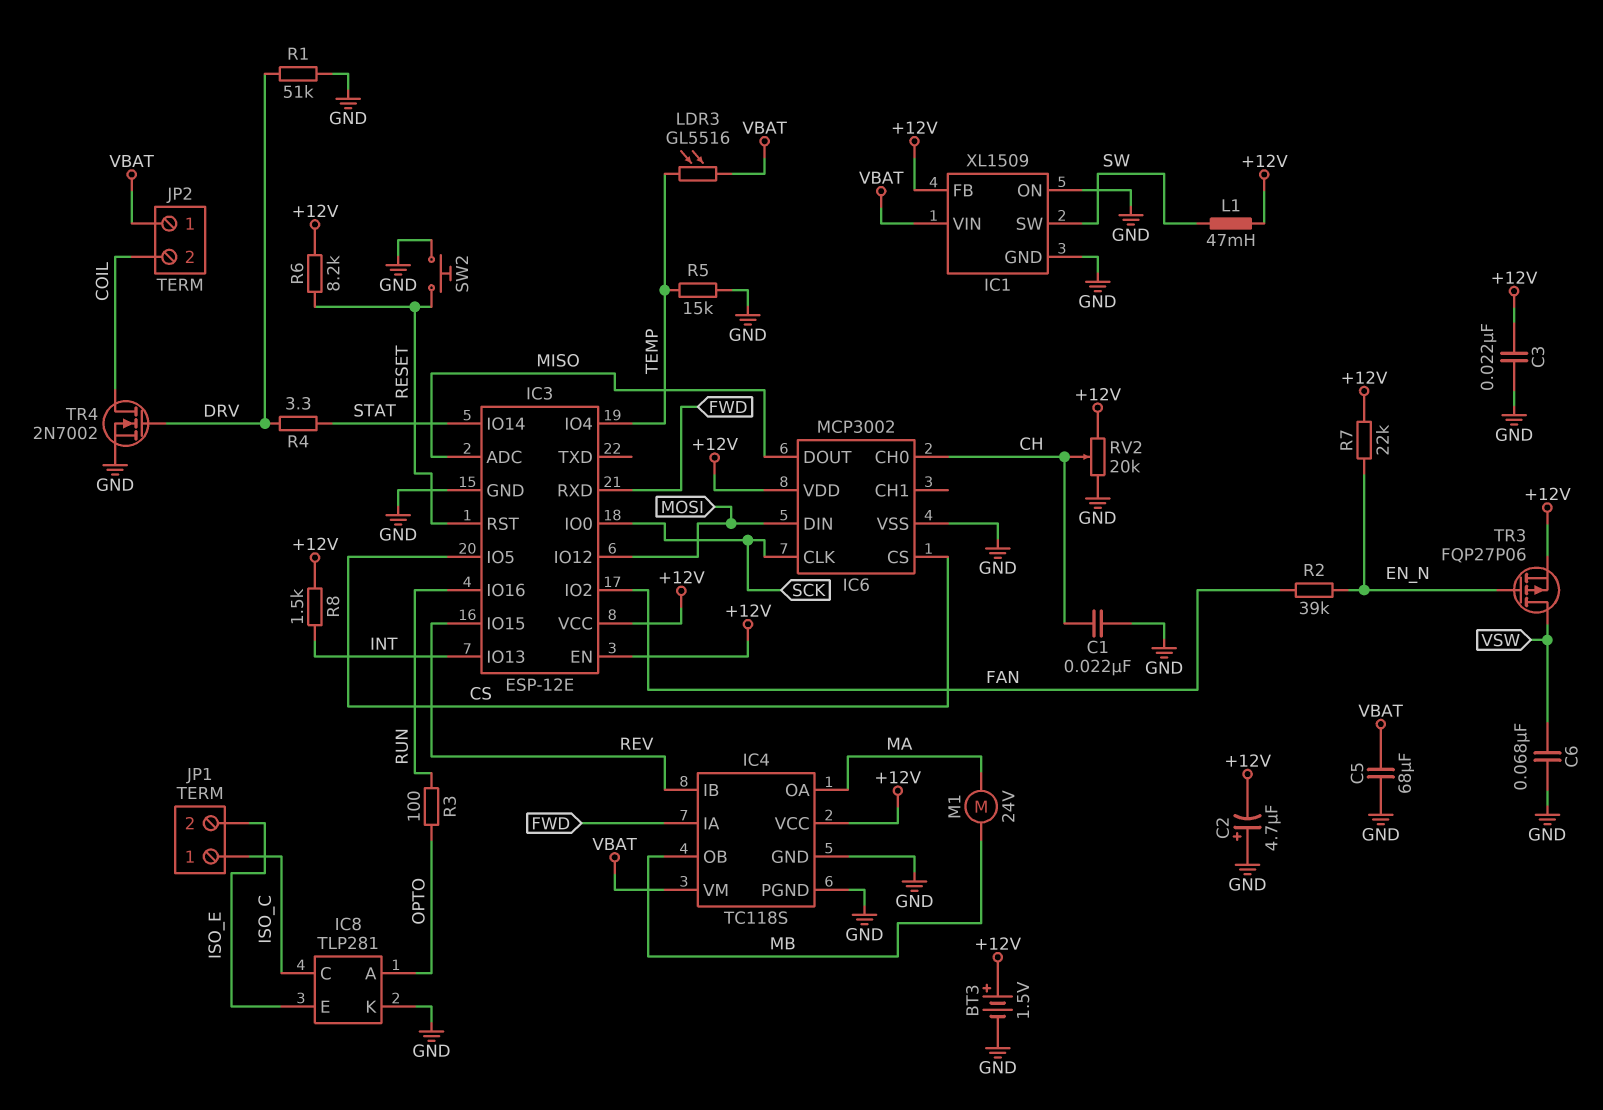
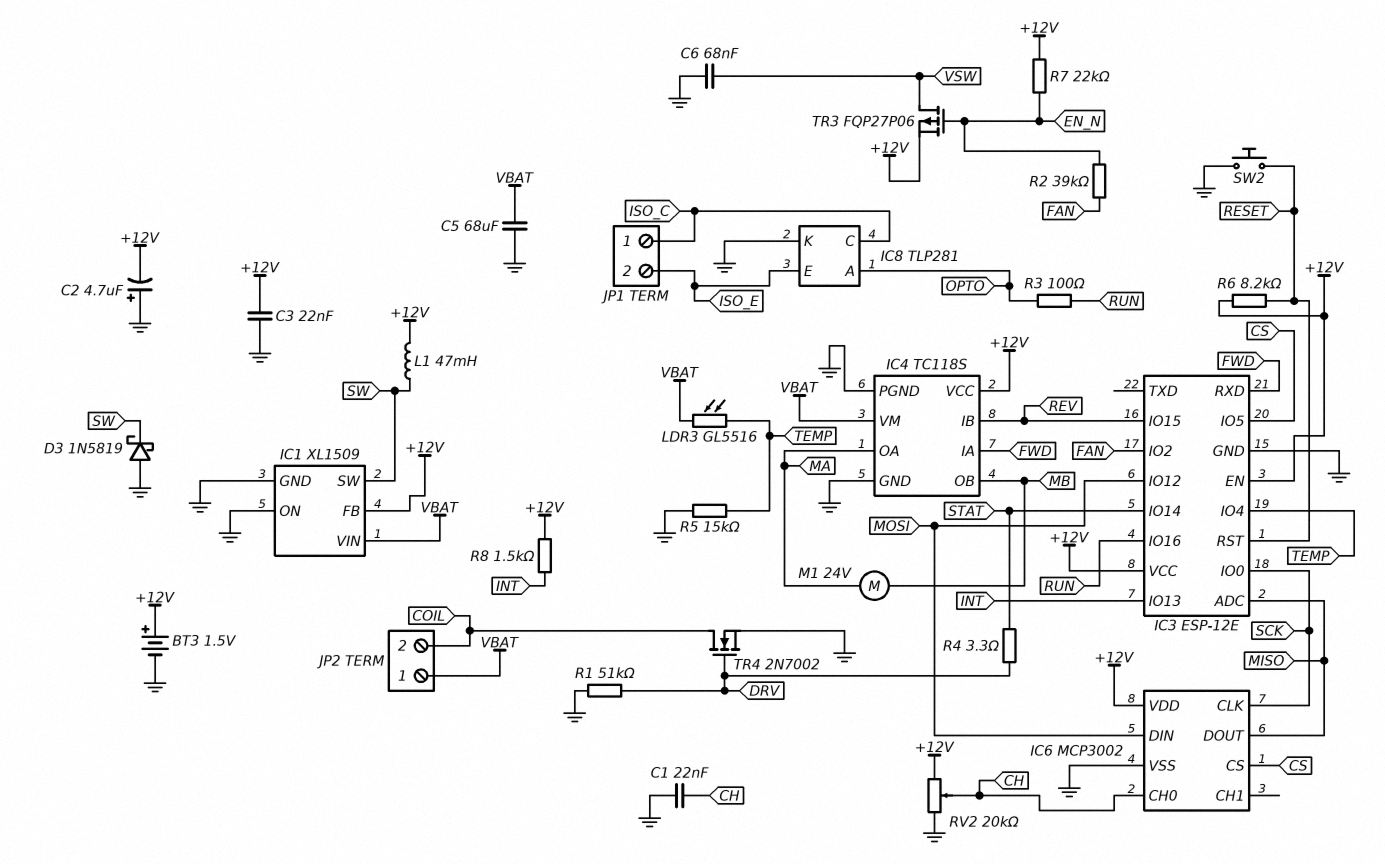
D3: none -> schottky 1N5819 (A GND, K SW)

